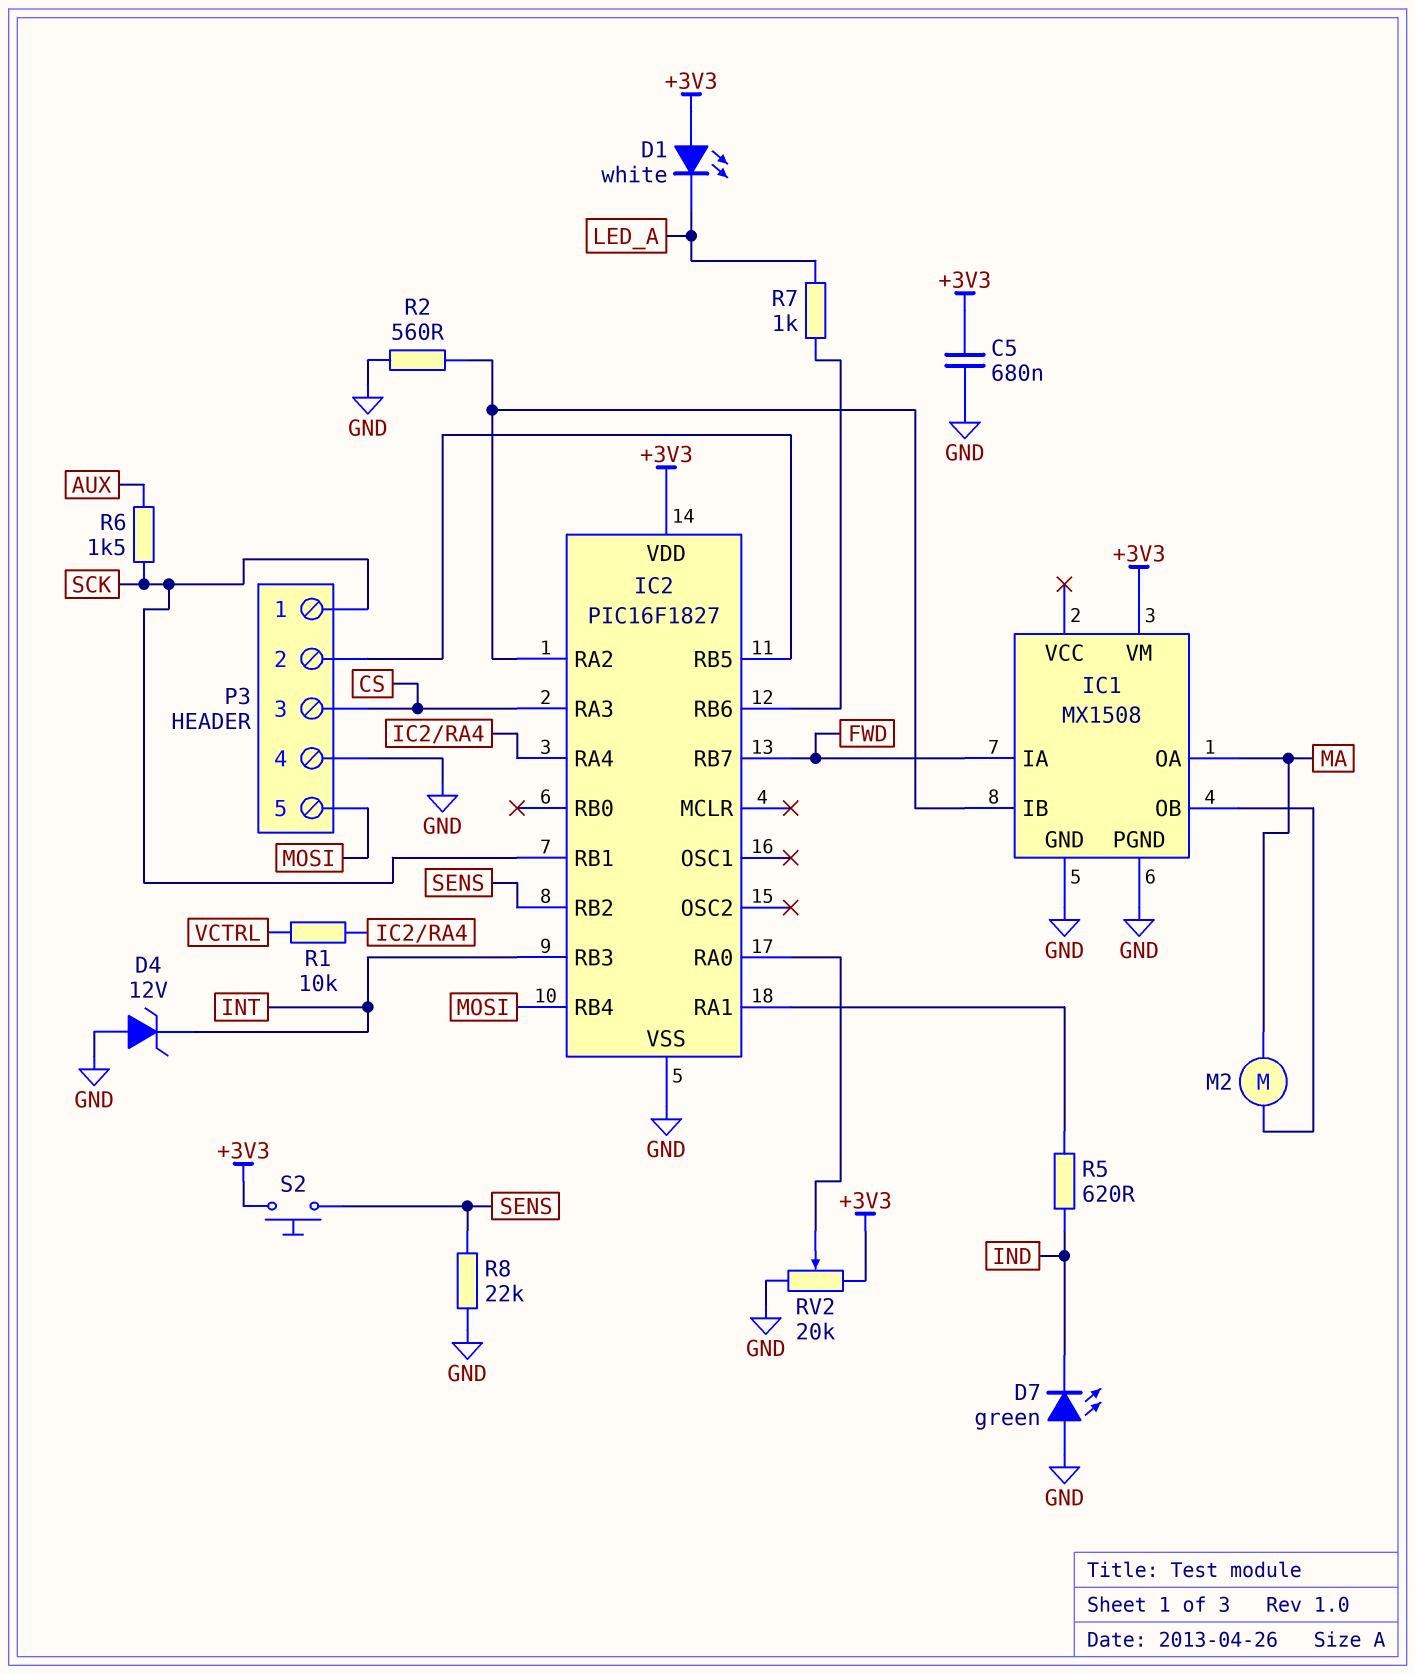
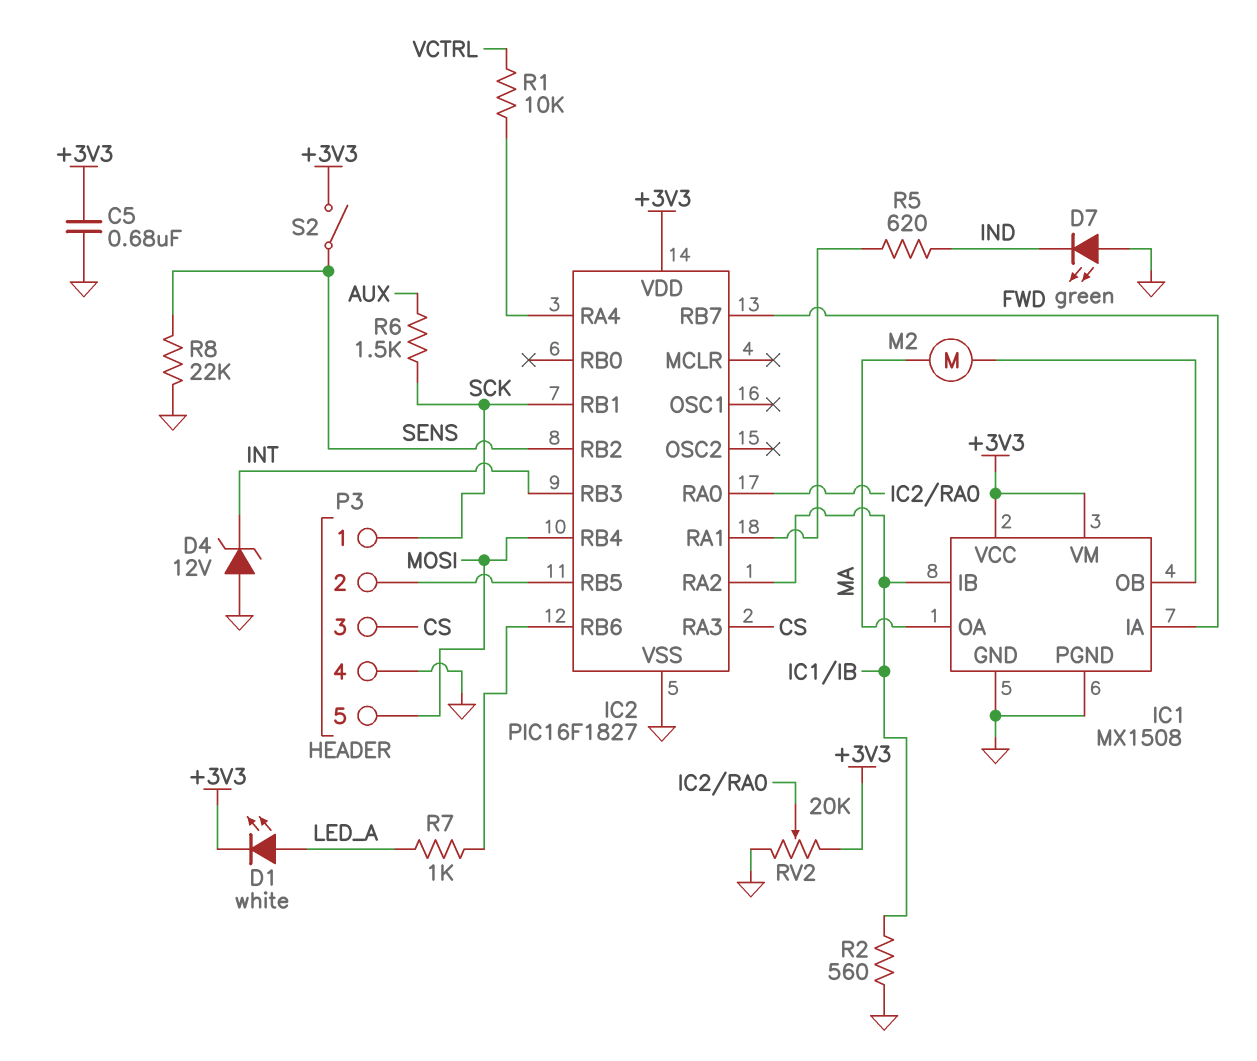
D1: LED white (A +3V3, K LED_A) -> LED white (A LED_A, K +3V3)
IC1 pin VCC: none -> +3V3
S2: button (+3V3, SENS) -> switch (+3V3, SENS)

